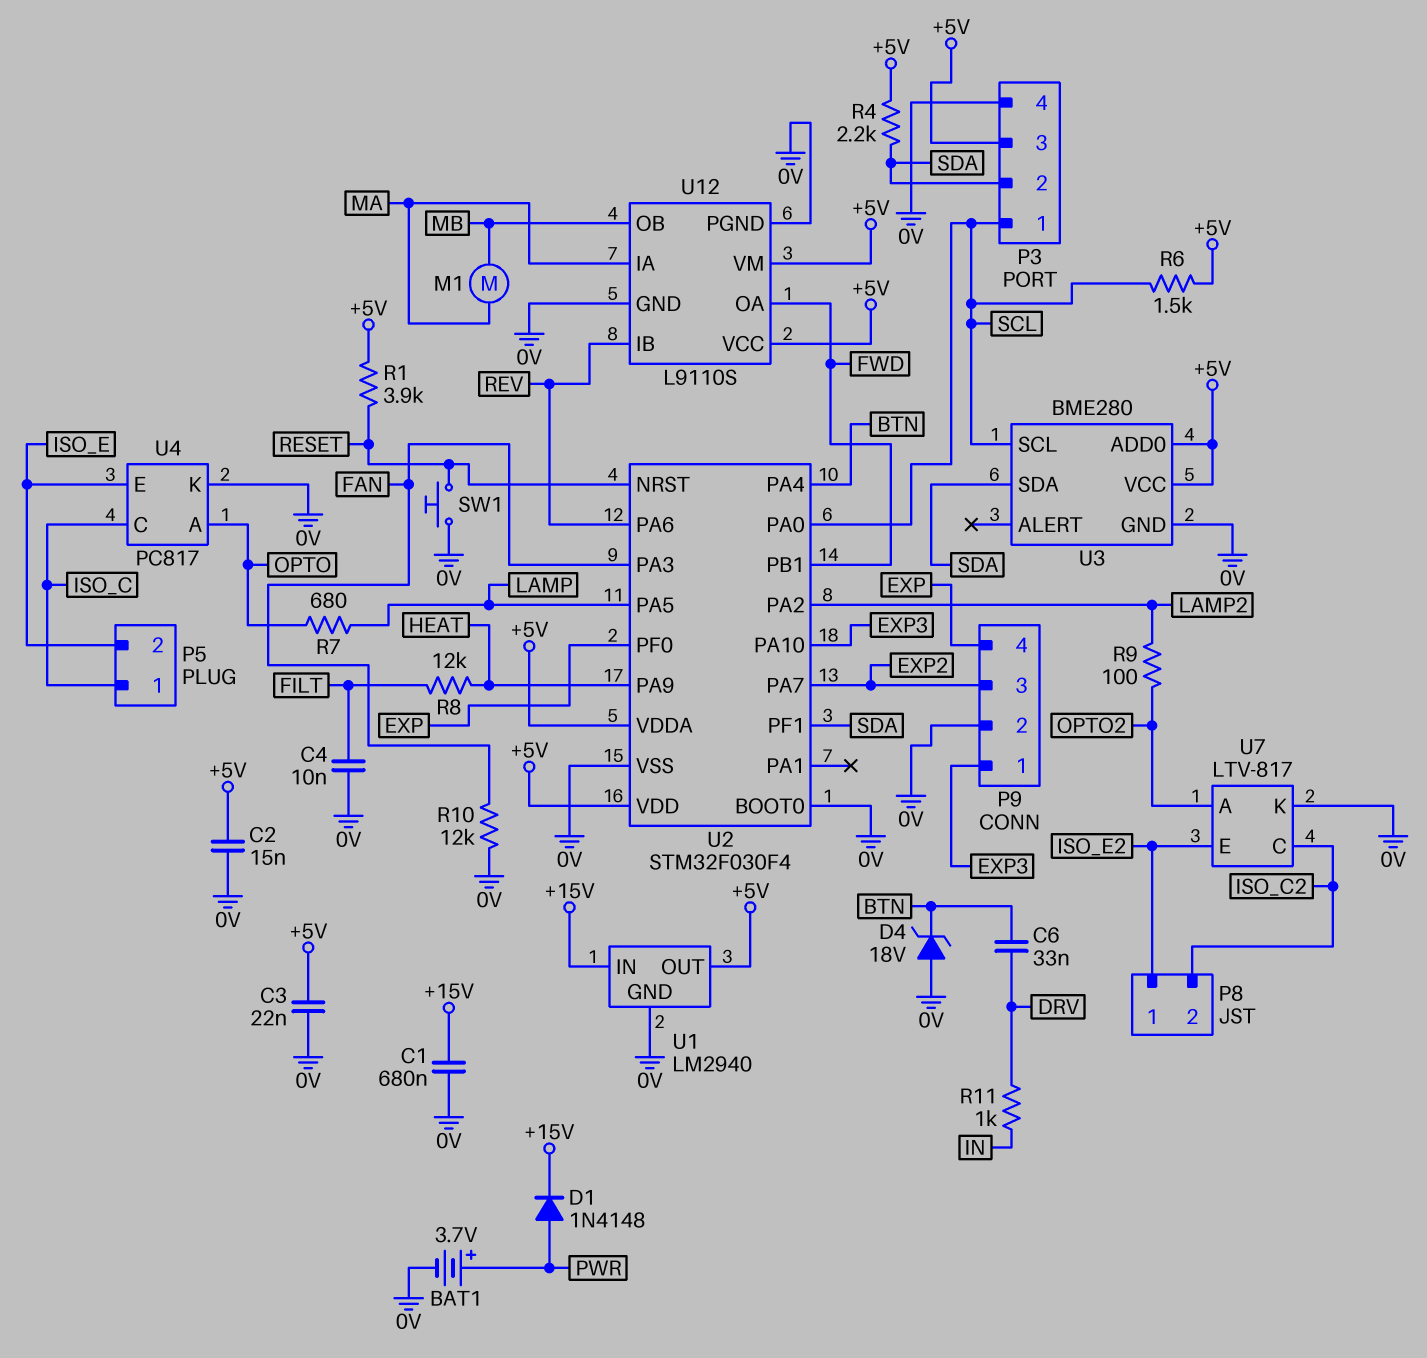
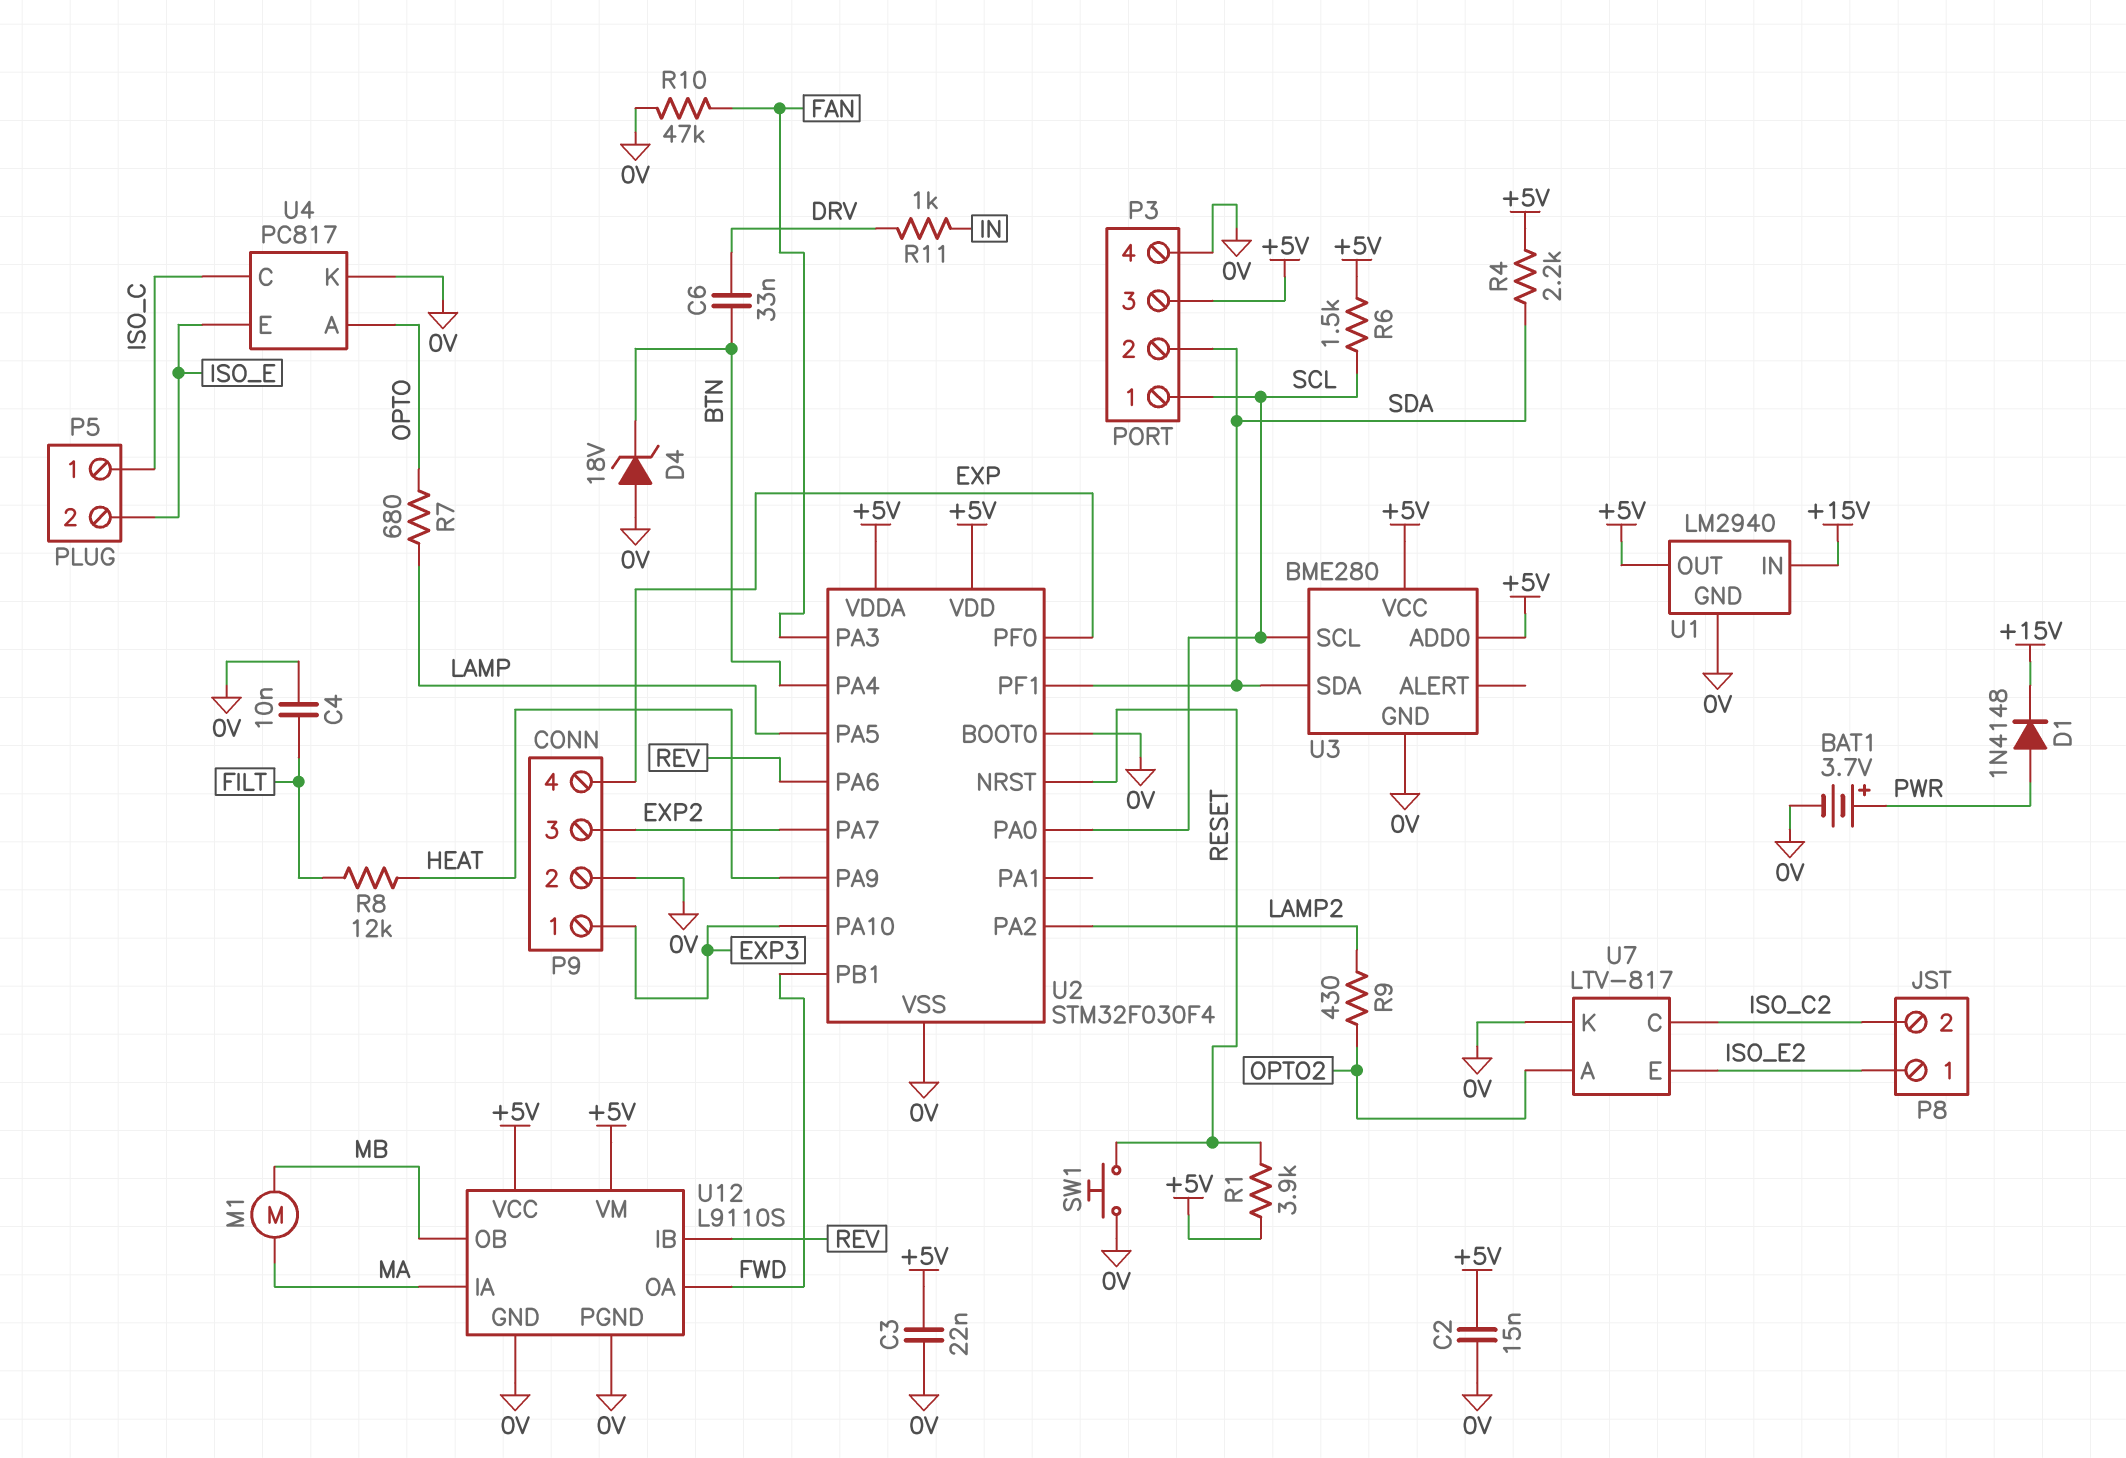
C1: 680nF (+15V, 0V) -> none
R9: 100 (LAMP2, OPTO2) -> 430 (LAMP2, OPTO2)
R10: 12k (0V, FAN) -> 47k (0V, FAN)

